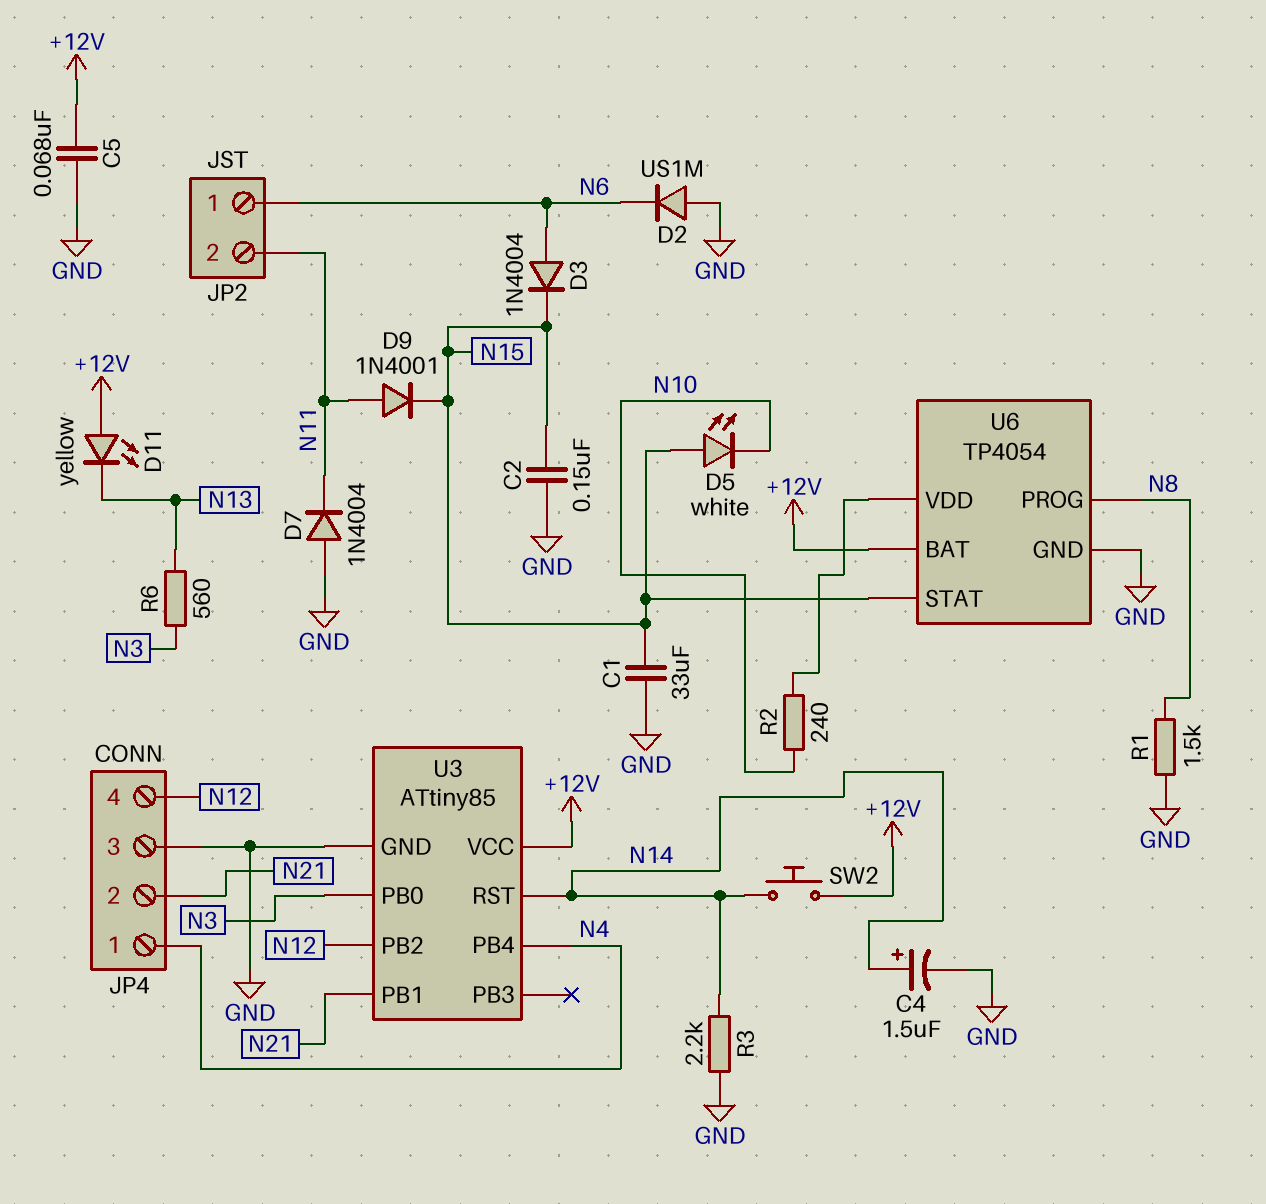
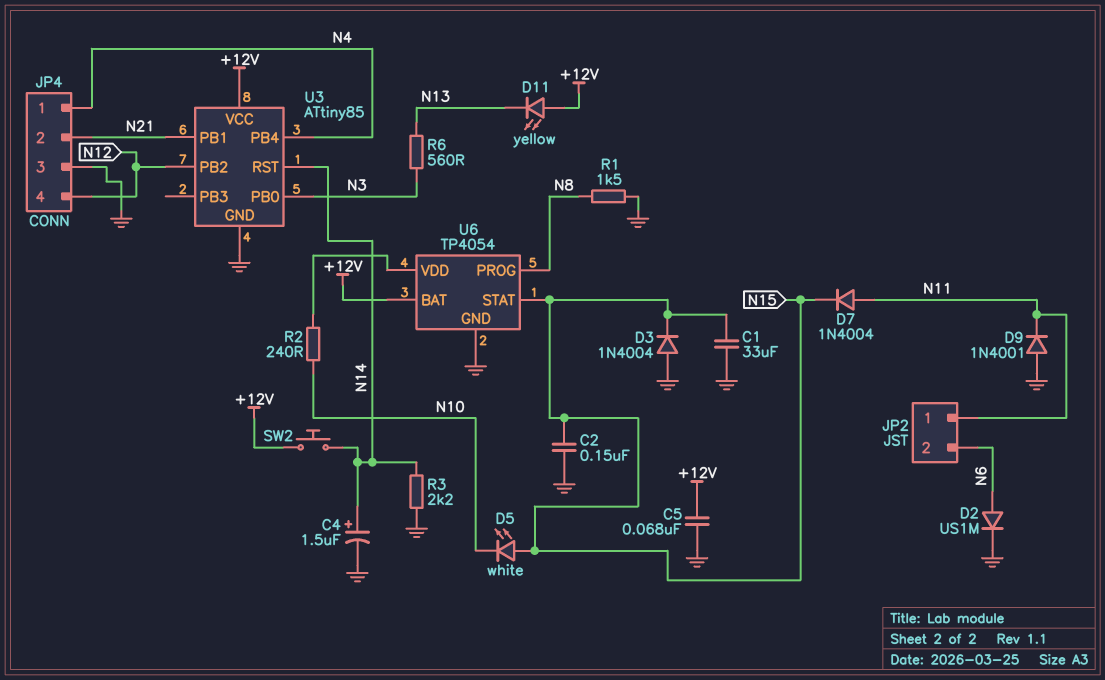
D2: diode US1M (A GND, K N6) -> diode US1M (A N6, K GND)
D3: diode 1N4004 (A N6, K N15) -> diode 1N4004 (A GND, K N15)
D7: diode 1N4004 (A GND, K N11) -> diode 1N4004 (A N11, K N15)
D9: diode 1N4001 (A N11, K N15) -> diode 1N4001 (A GND, K N11)
JP2 pin 1: N6 -> N11
JP2 pin 2: N11 -> N6

